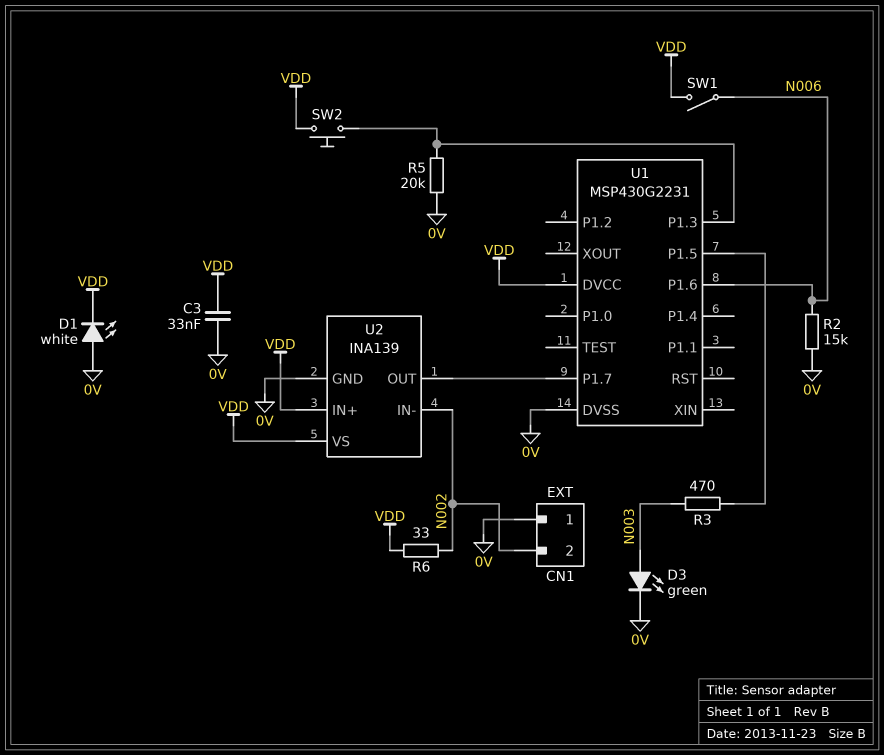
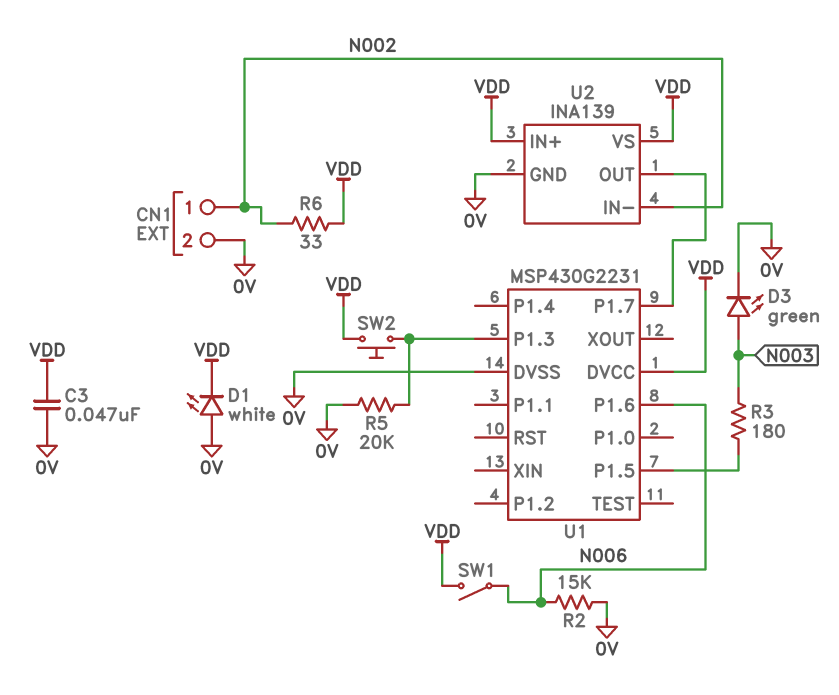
C3: 33nF (0V, VDD) -> 47nF (0V, VDD)
CN1 pin 1: 0V -> N002
CN1 pin 2: N002 -> 0V
R3: 470 (N003, U1/P1.5) -> 180 (N003, U1/P1.5)

